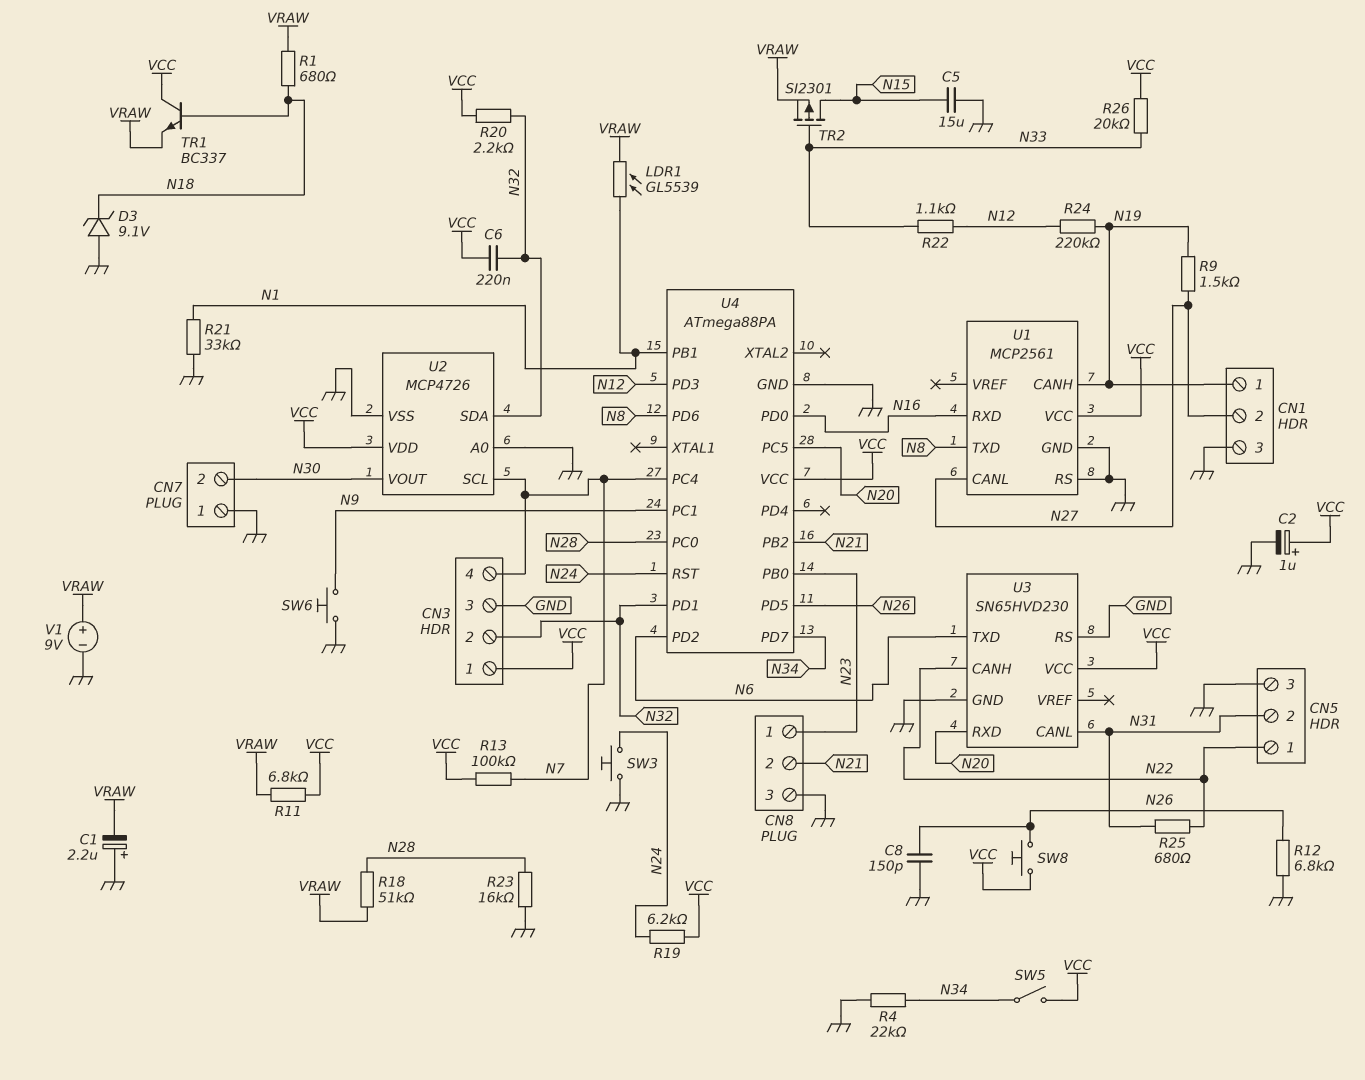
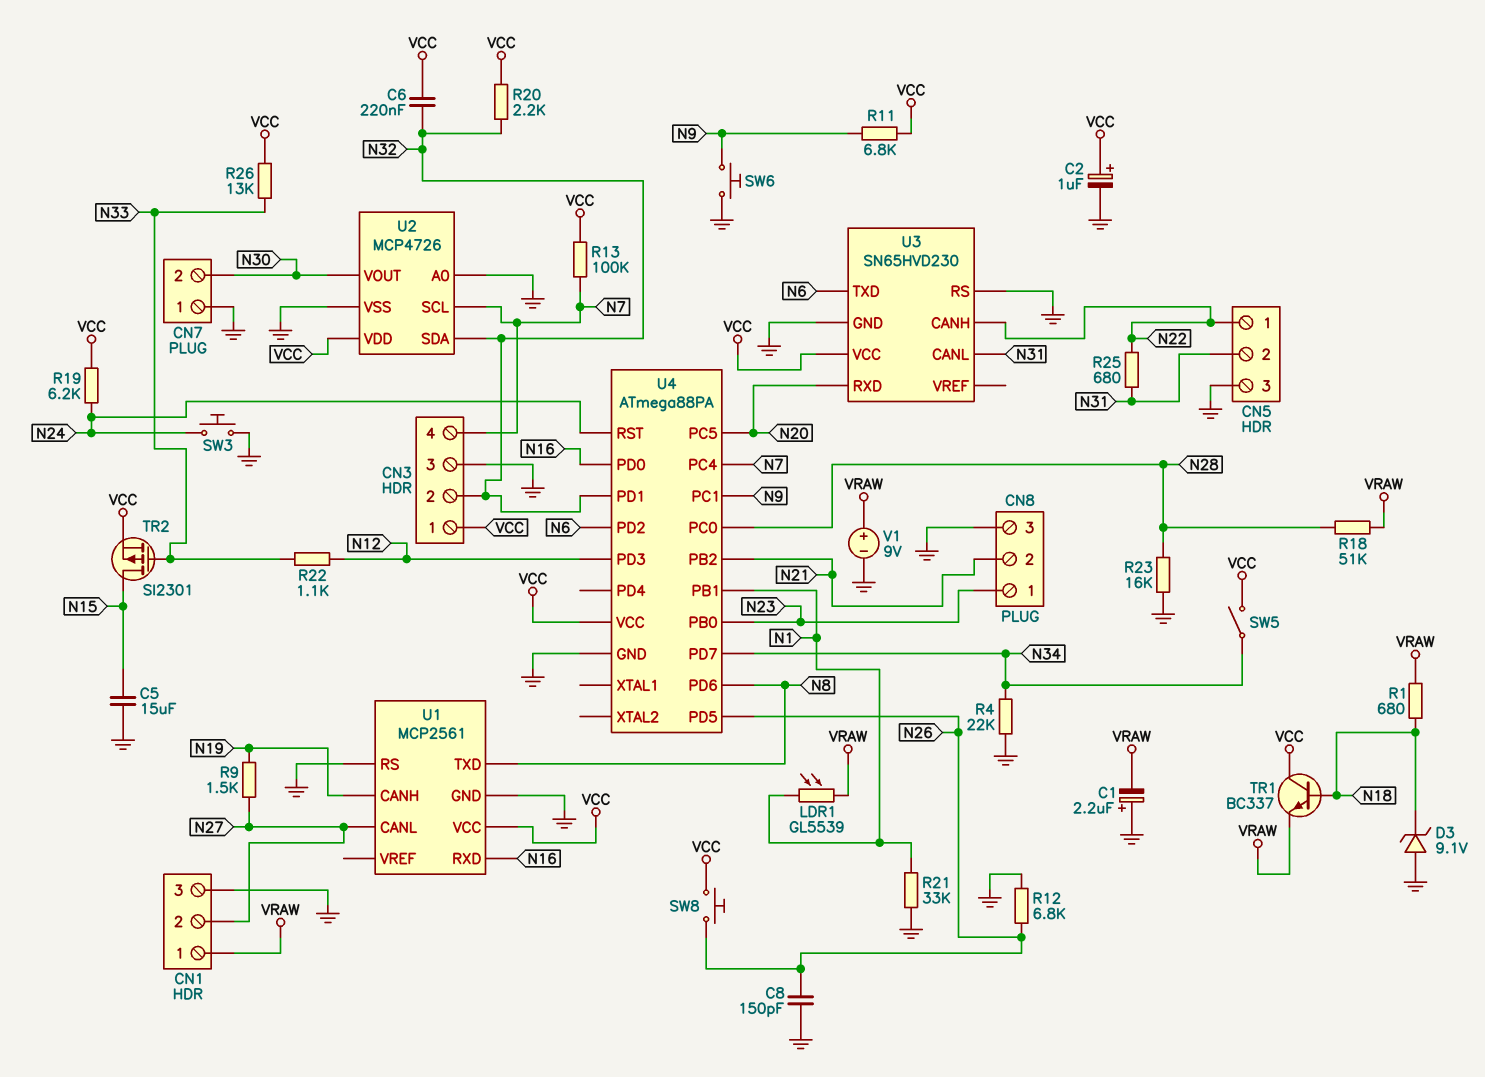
CN1 pin 1: N19 -> VRAW
R11: 6.8k (VCC, VRAW) -> 6.8k (N9, VCC)
R24: 220k (N12, N19) -> none
R26: 20k (N33, VCC) -> 13k (N33, VCC)
TR2: PMOS SI2301 (G N33, D N15, S VRAW) -> PMOS SI2301 (G N33, D N15, S VCC)

